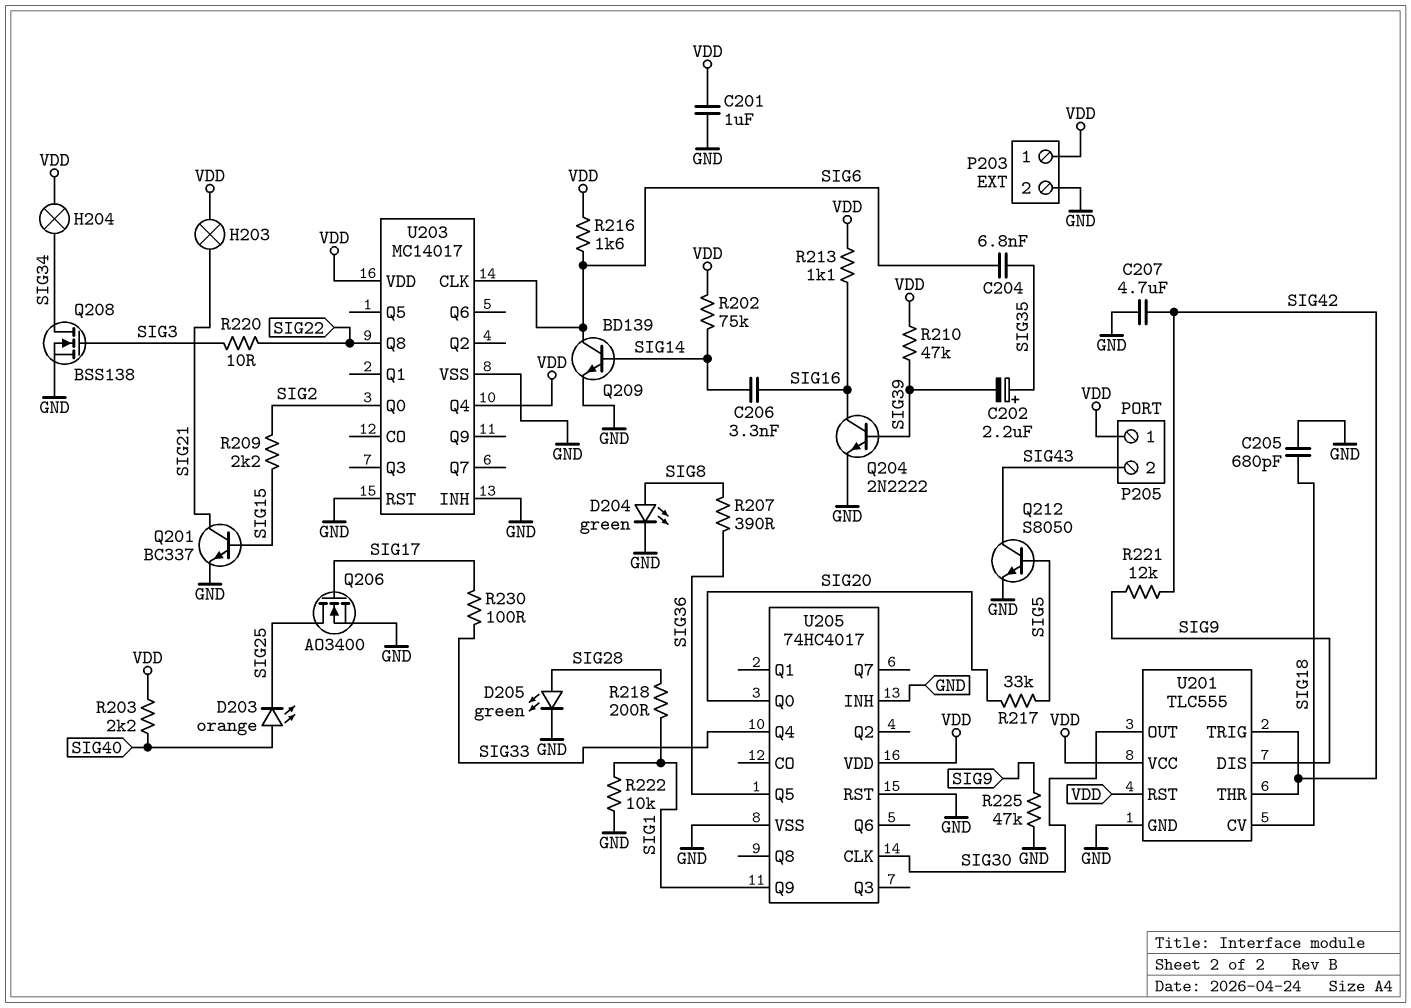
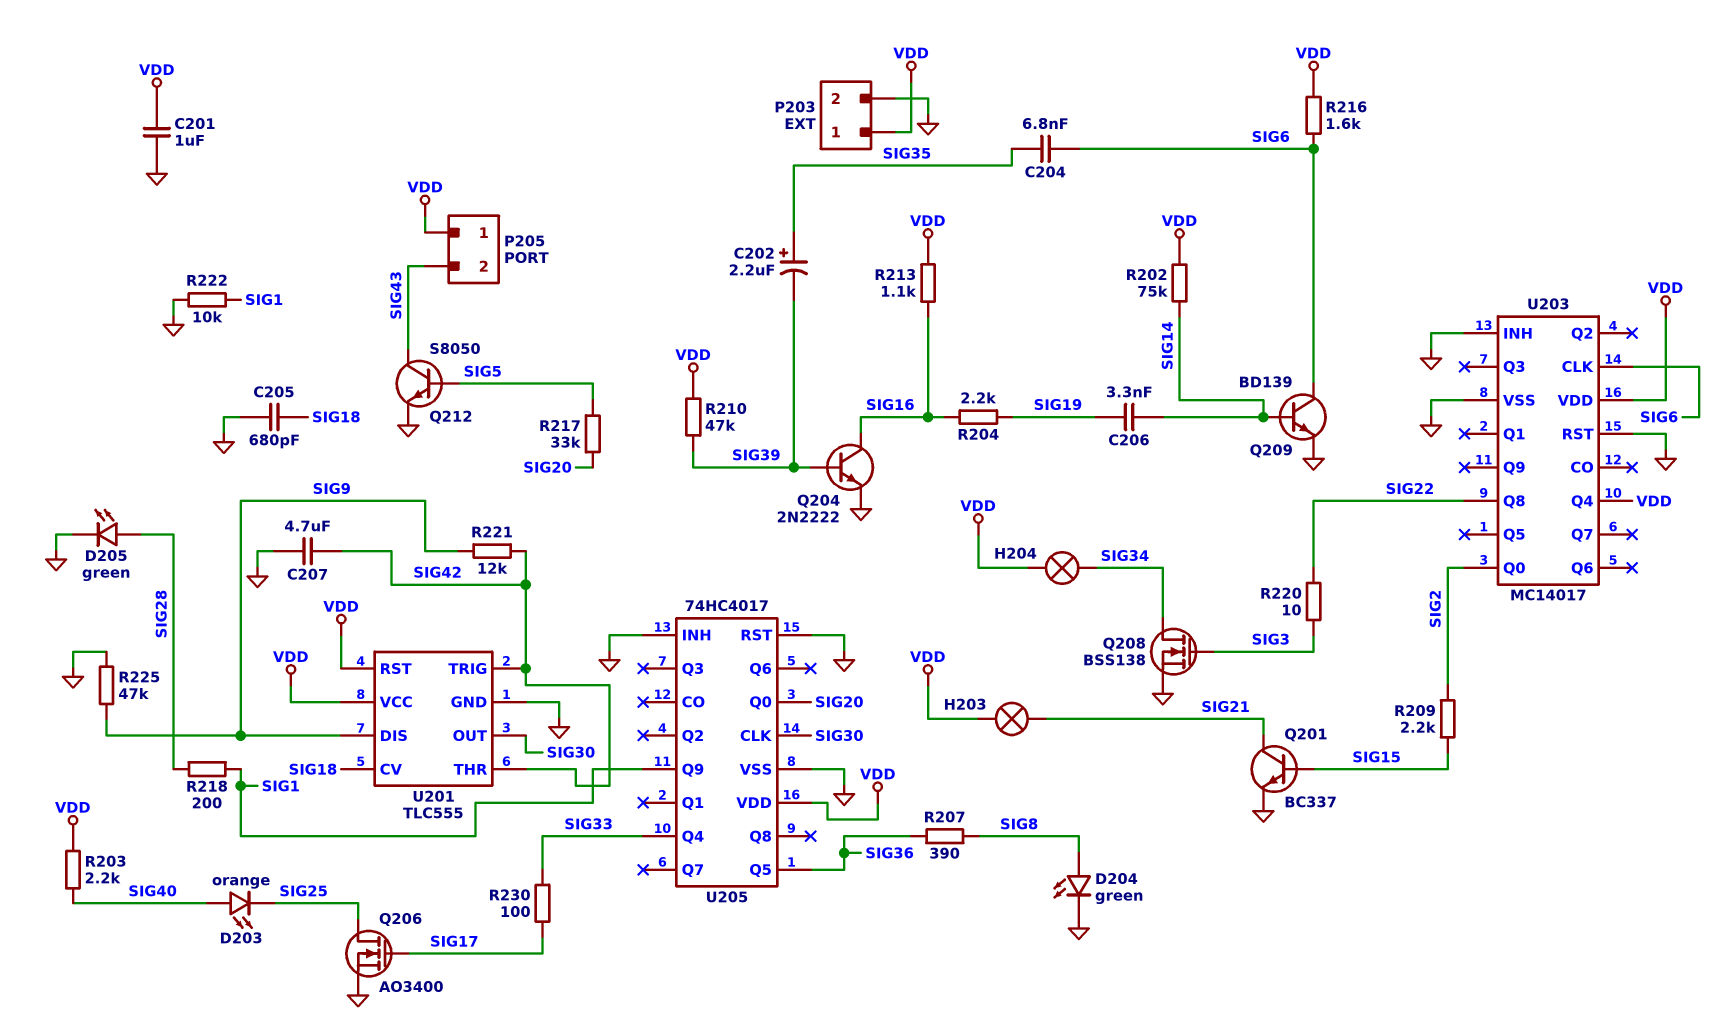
C206: 3.3nF (SIG14, SIG16) -> 3.3nF (SIG14, SIG19)
R204: none -> 2.2k (SIG16, SIG19)

